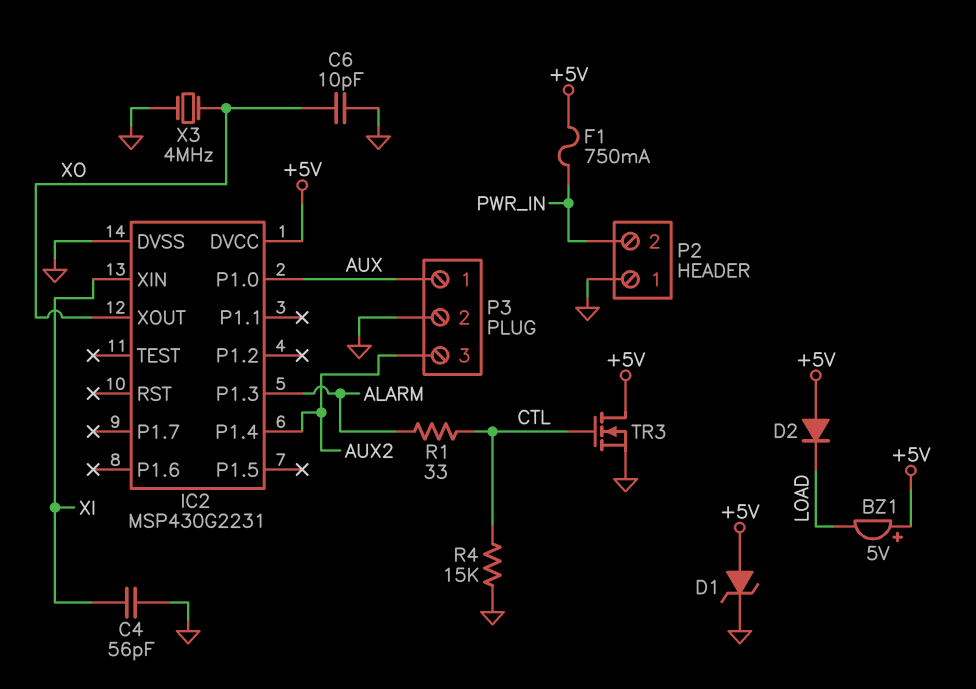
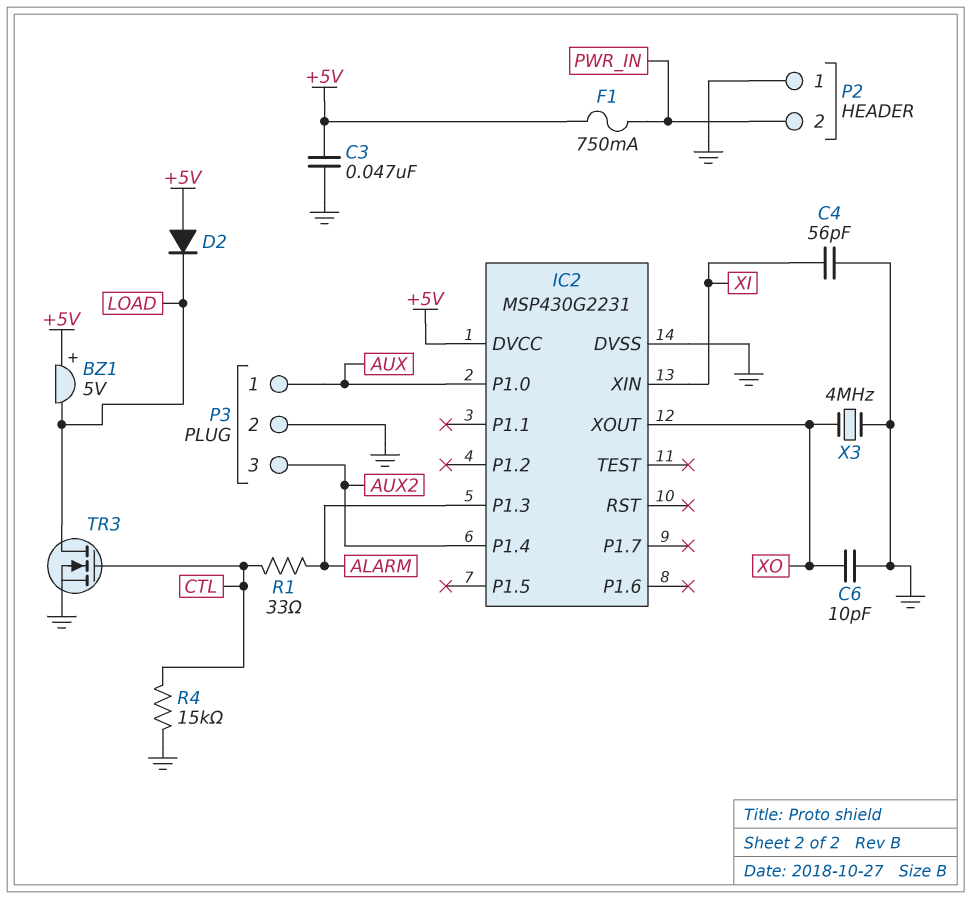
C3: none -> 47nF (+5V, GND)
D1: zener (A +5V, K GND) -> none
TR3: NMOS (G CTL, D +5V, S GND) -> NMOS (G CTL, D LOAD, S GND)

